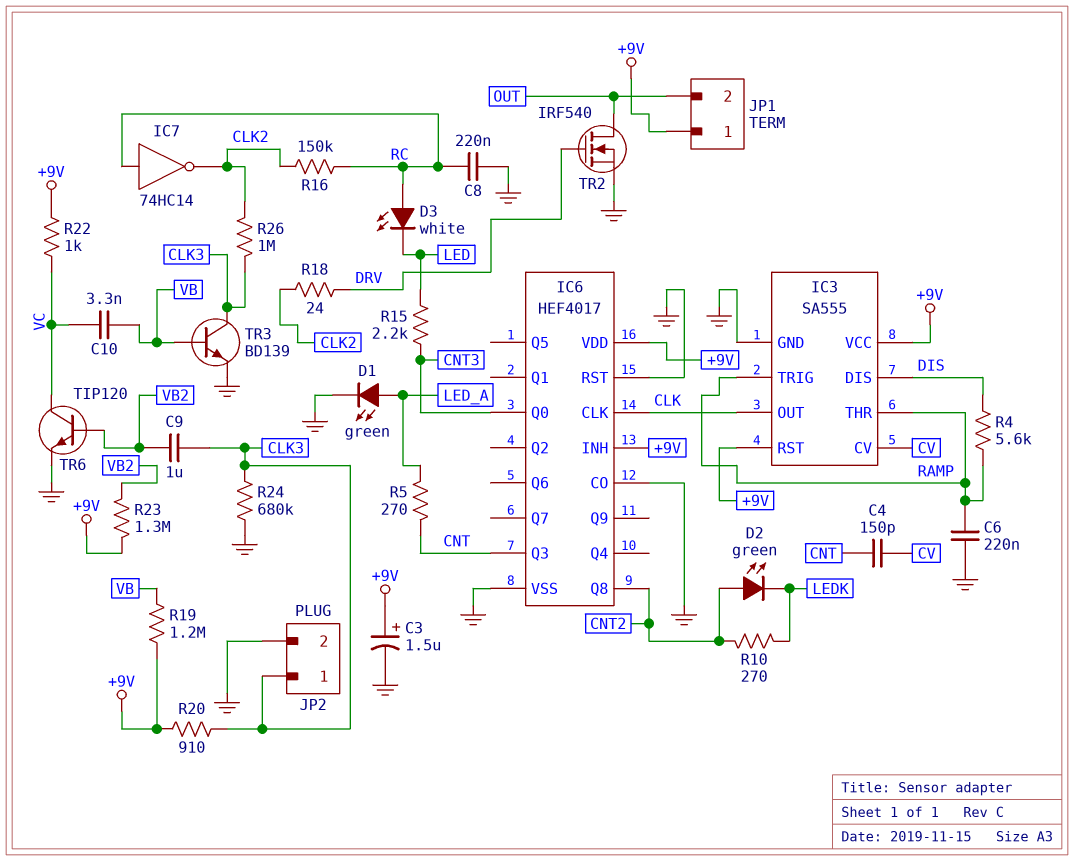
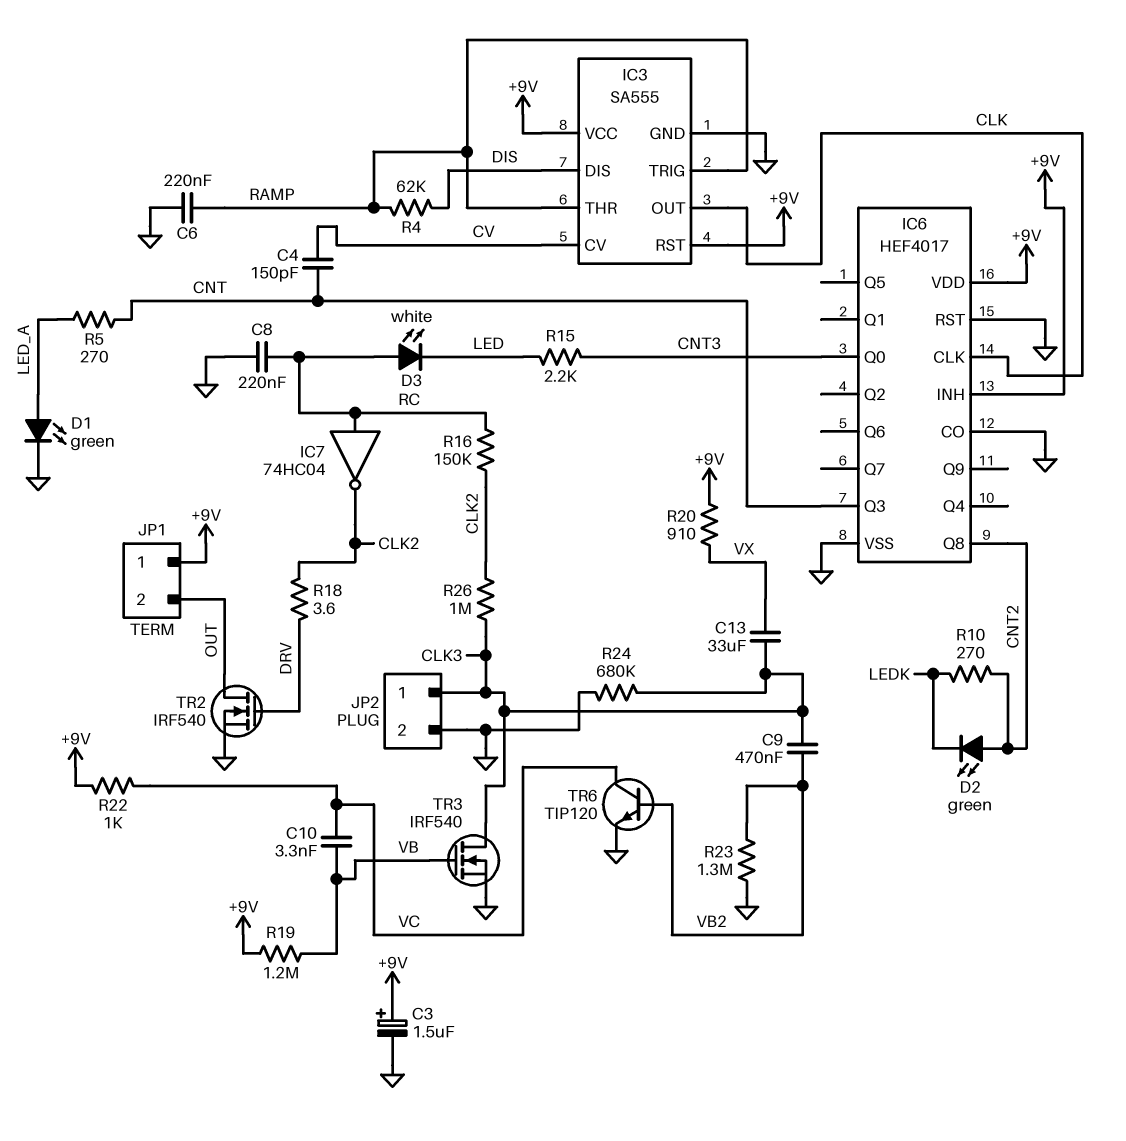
C9: 1uF (CLK3, VB2) -> 470nF (CLK3, VB2)
C13: none -> 33uF (CLK3, VX)
IC7: NOT 74HC14 (in RC, out CLK2) -> NOT 74HC04 (in RC, out CLK2)
R4: 5.6k (DIS, RAMP) -> 62k (DIS, RAMP)
R18: 24 (CLK2, DRV) -> 3.6 (CLK2, DRV)
R20: 910 (+9V, CLK3) -> 910 (+9V, VX)
R23: 1.3M (+9V, VB2) -> 1.3M (GND, VB2)
TR3: NPN BD139 (B VB, C CLK3, E GND) -> NMOS IRF540 (G VB, D CLK3, S GND)

